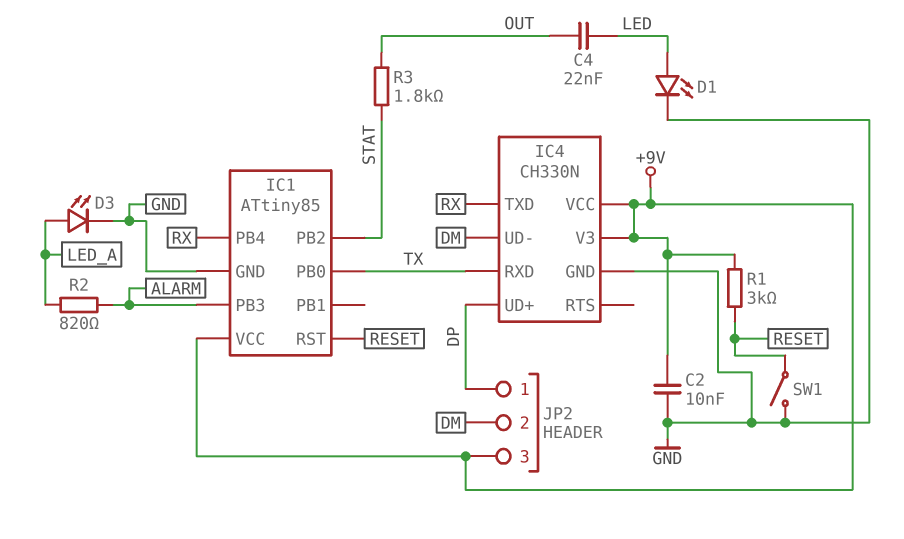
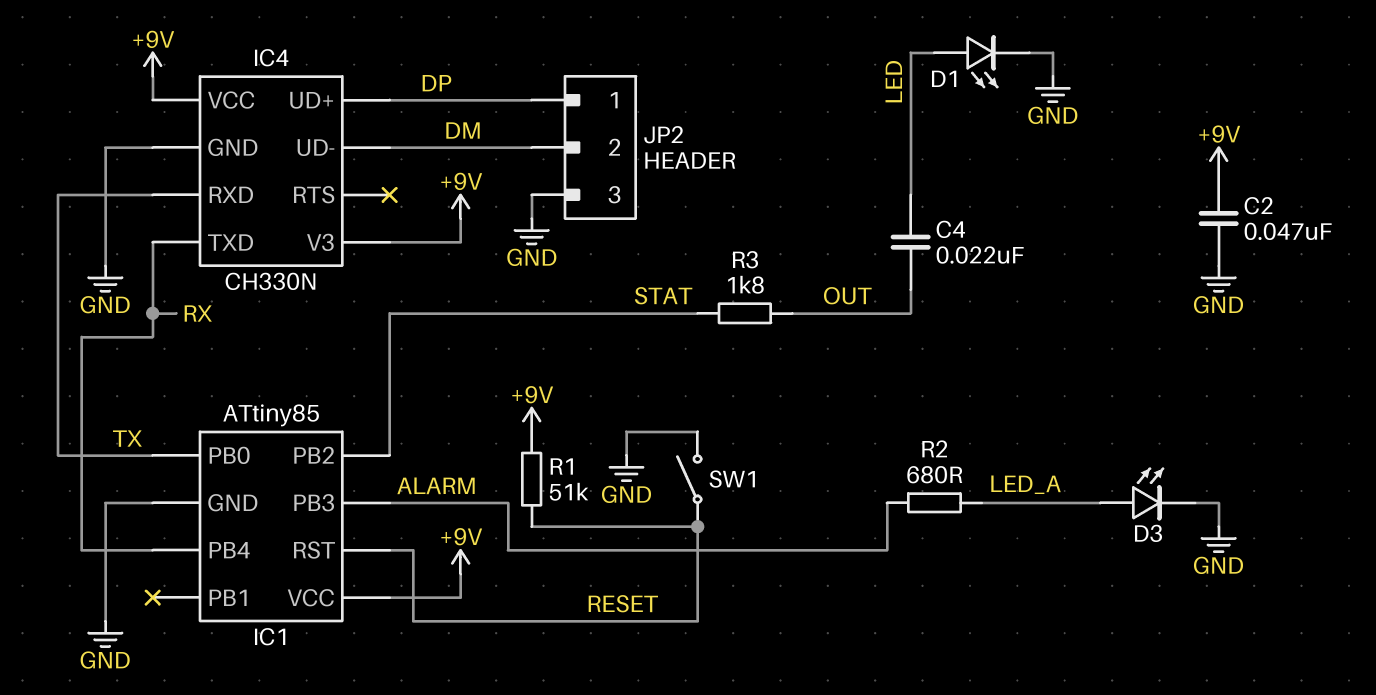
C2: 10nF (+9V, GND) -> 47nF (+9V, GND)
JP2 pin 3: +9V -> GND
R1: 3k (+9V, RESET) -> 51k (+9V, RESET)
R2: 820 (ALARM, LED_A) -> 680 (ALARM, LED_A)

